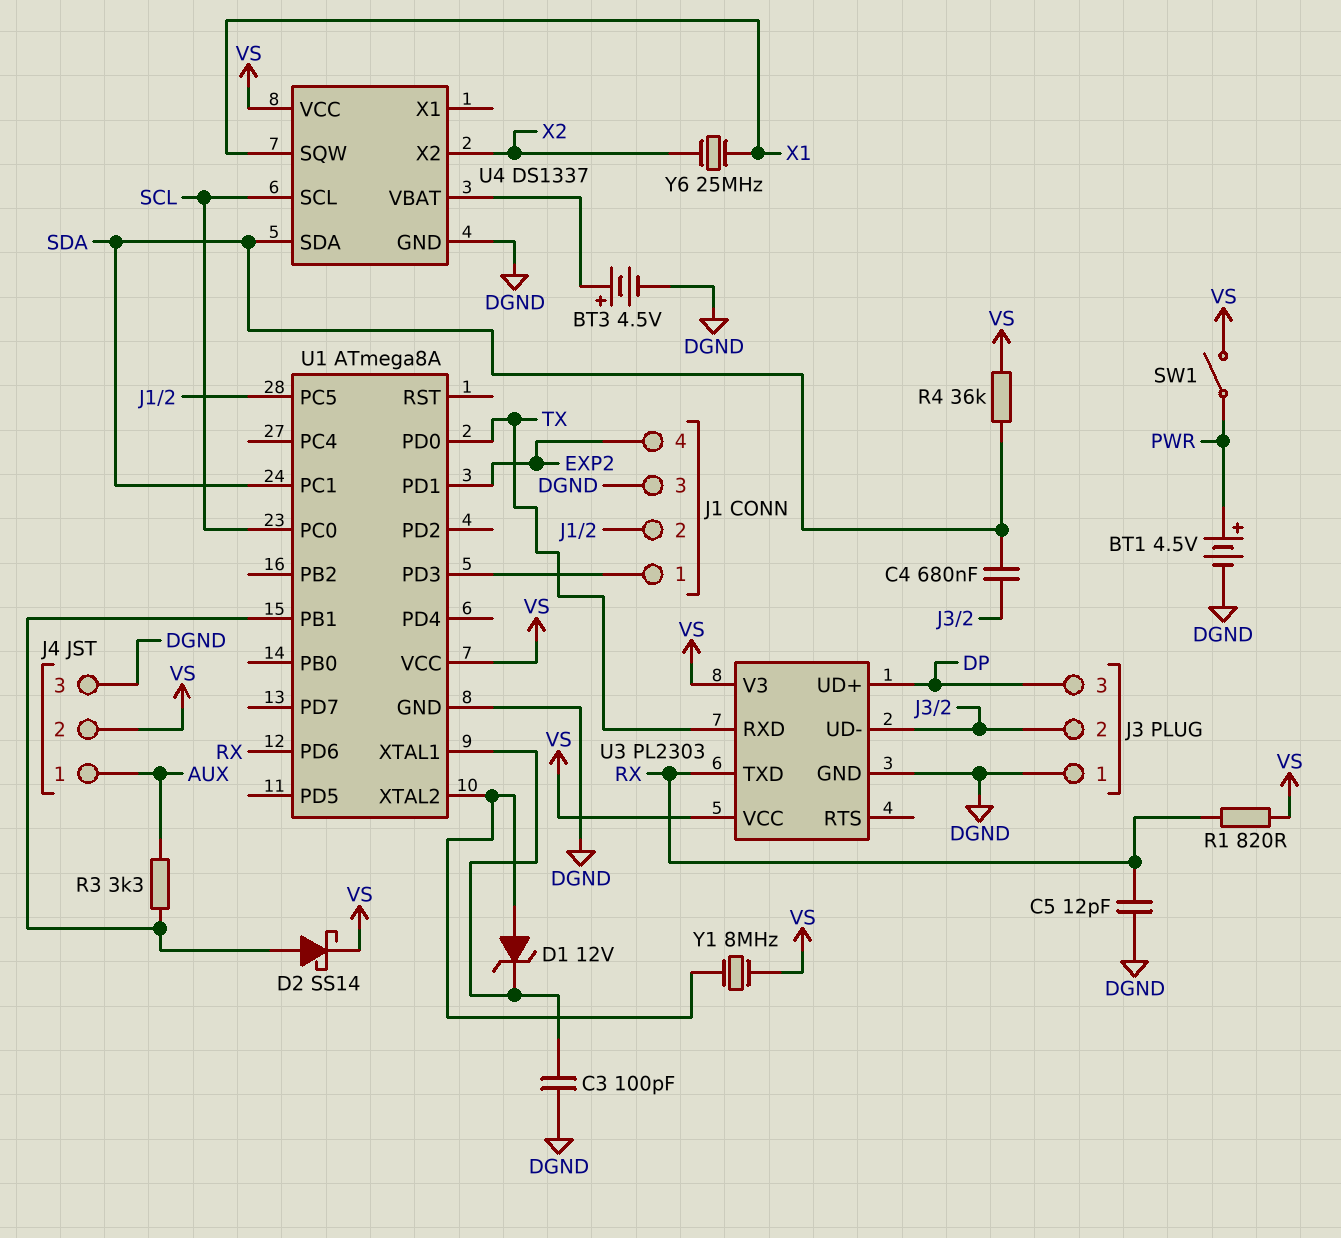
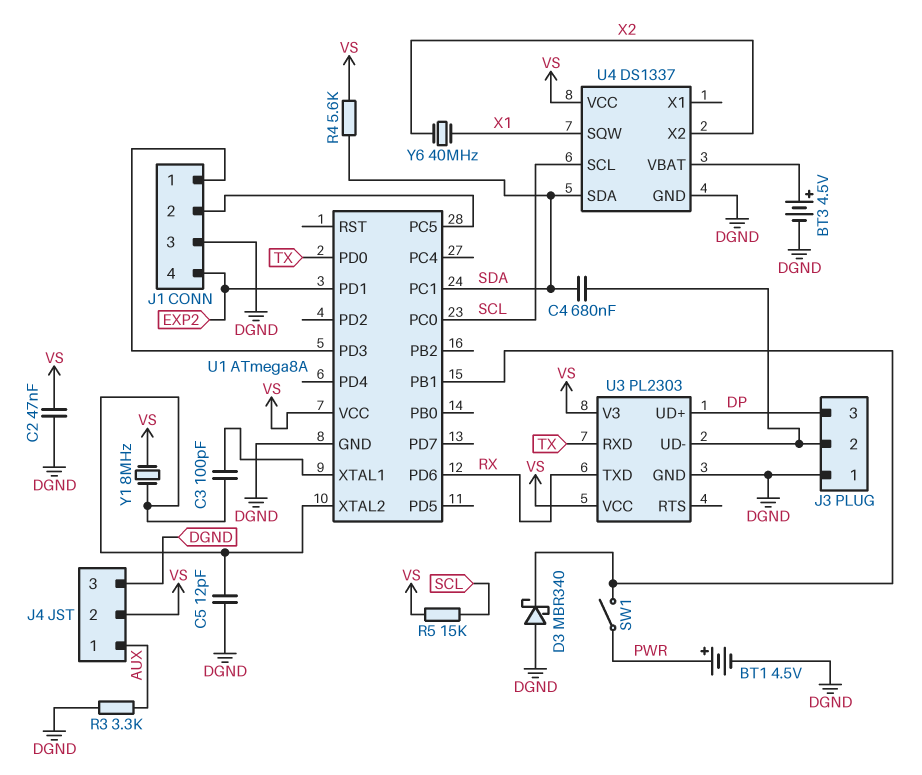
C2: none -> 47nF (DGND, VS)
C3: 100pF (DGND, U1/XTAL1) -> 100pF (U1/XTAL1, U1/XTAL2)
C5: 12pF (DGND, RX) -> 12pF (DGND, U1/XTAL2)
D1: zener 12V (A U1/XTAL2, K U1/XTAL1) -> none
D2: schottky SS14 (A U1/PB1, K VS) -> none
D3: none -> schottky MBR340 (A DGND, K U1/PB1)
R1: 820 (RX, VS) -> none
R3: 3.3k (AUX, U1/PB1) -> 3.3k (AUX, DGND)
R4: 36k (SDA, VS) -> 5.6k (SDA, VS)
R5: none -> 15k (SCL, VS)
SW1: switch (PWR, VS) -> switch (PWR, U1/PB1)
Y6: 25MHz (X1, X2) -> 40MHz (X1, X2)

